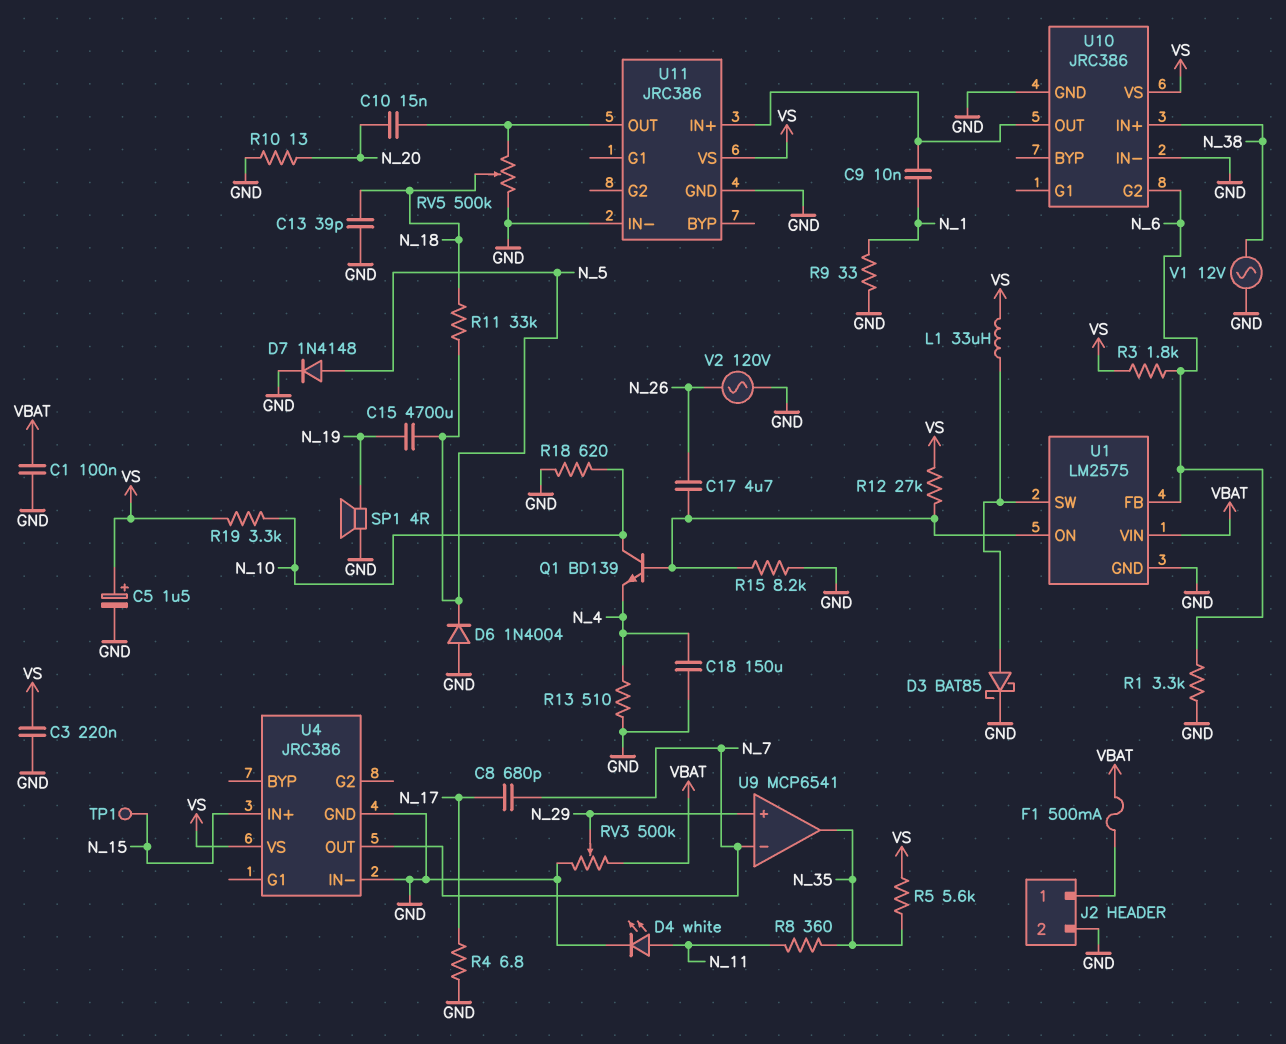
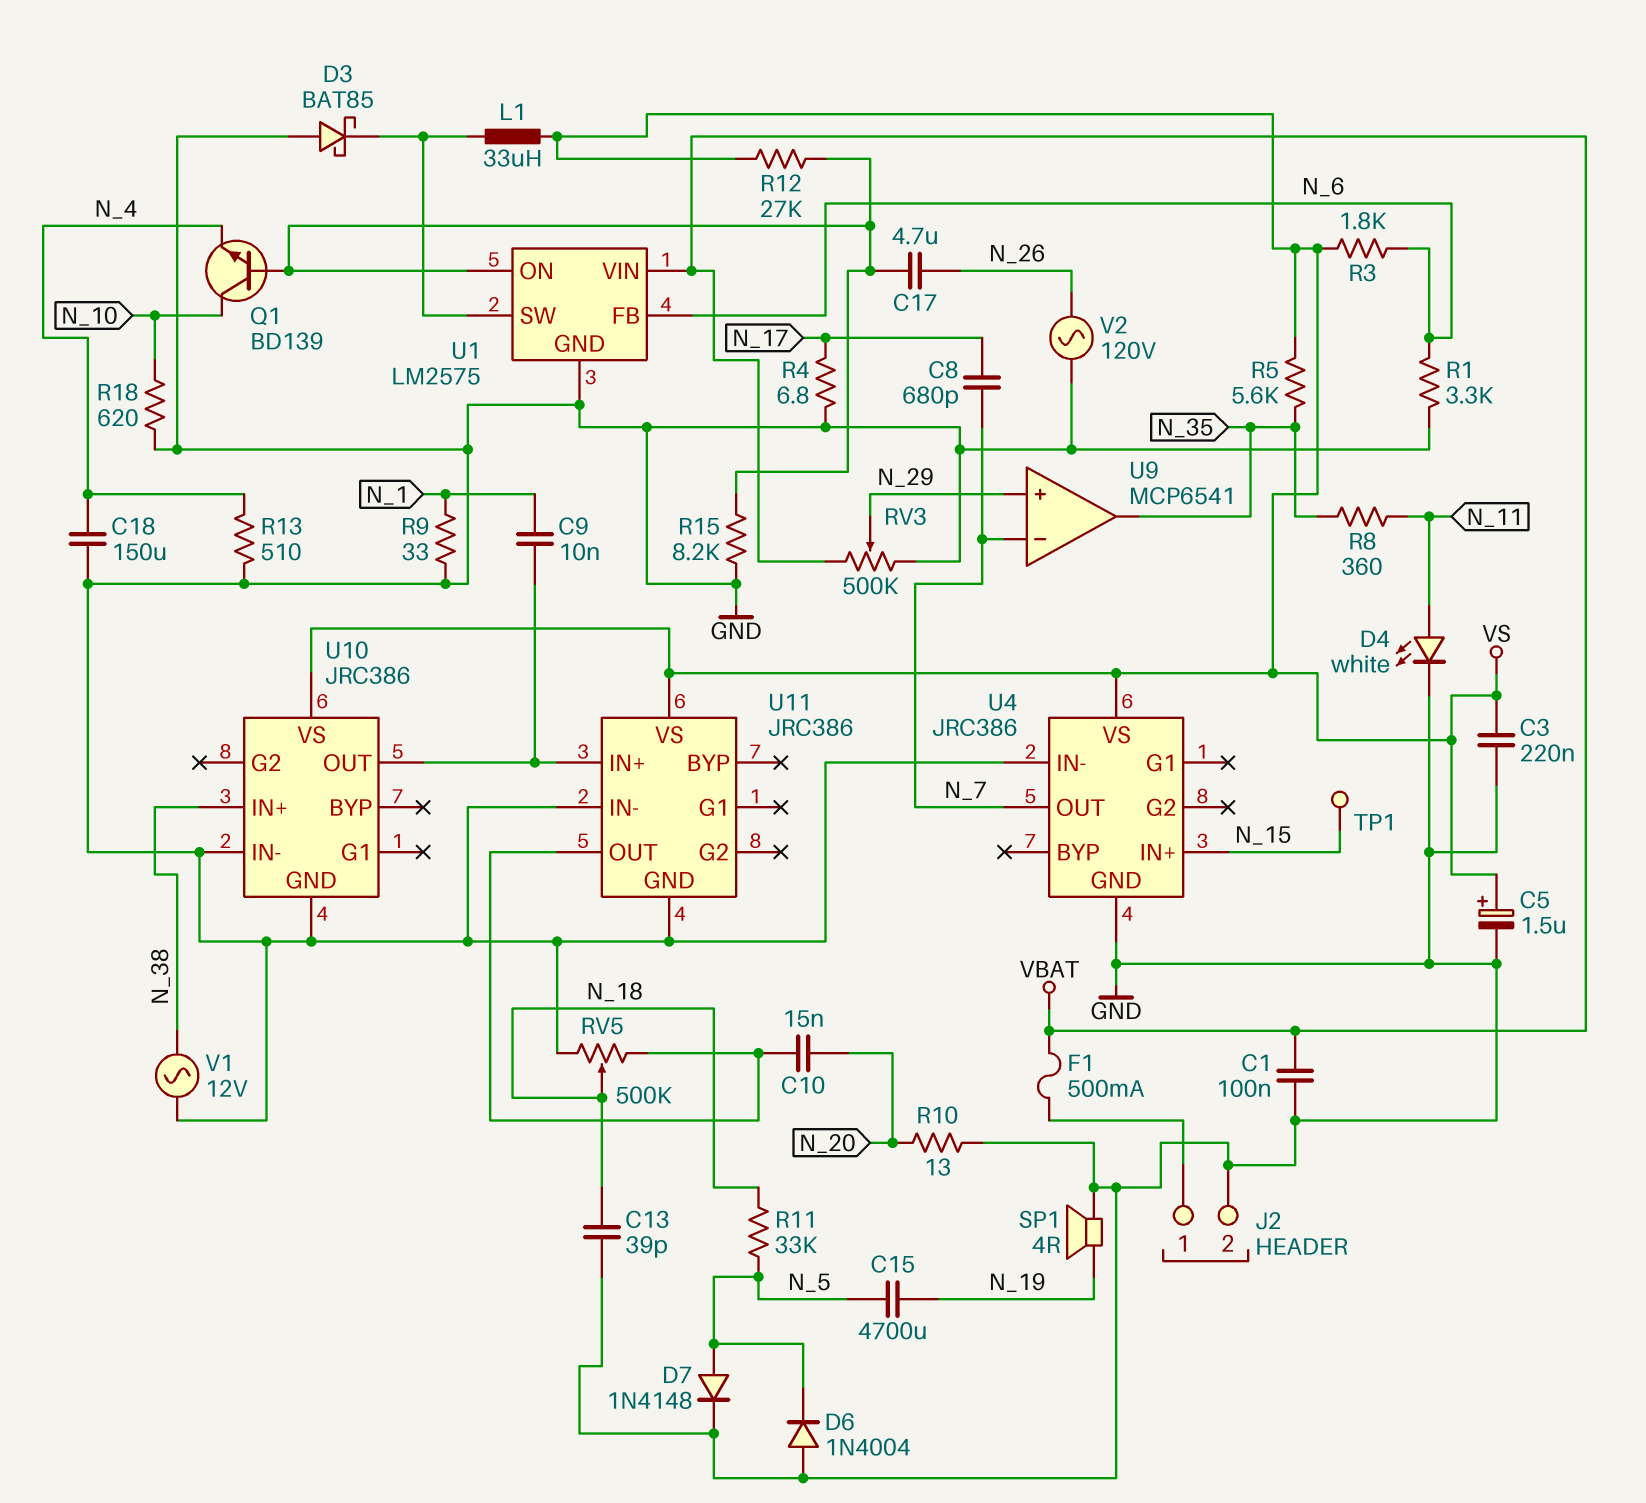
D3: schottky BAT85 (A U1/SW, K GND) -> schottky BAT85 (A GND, K U1/SW)
R19: 3.3k (N_10, VS) -> none
U10 pin G2: N_6 -> none

